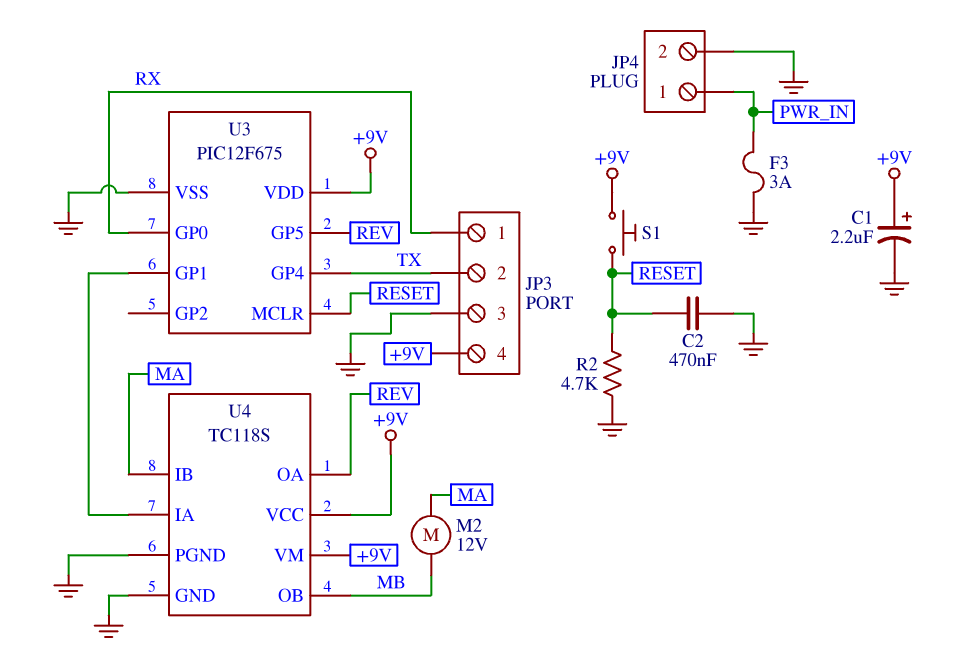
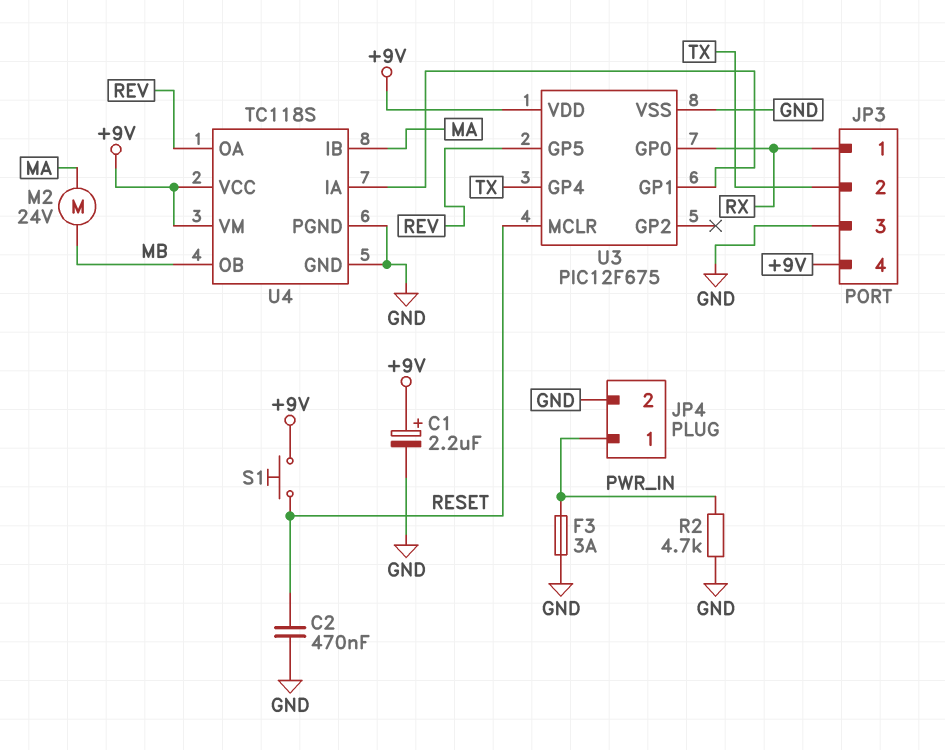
M2: motor 12V (MA, MB) -> motor 24V (MA, MB)
R2: 4.7k (GND, RESET) -> 4.7k (GND, PWR_IN)

